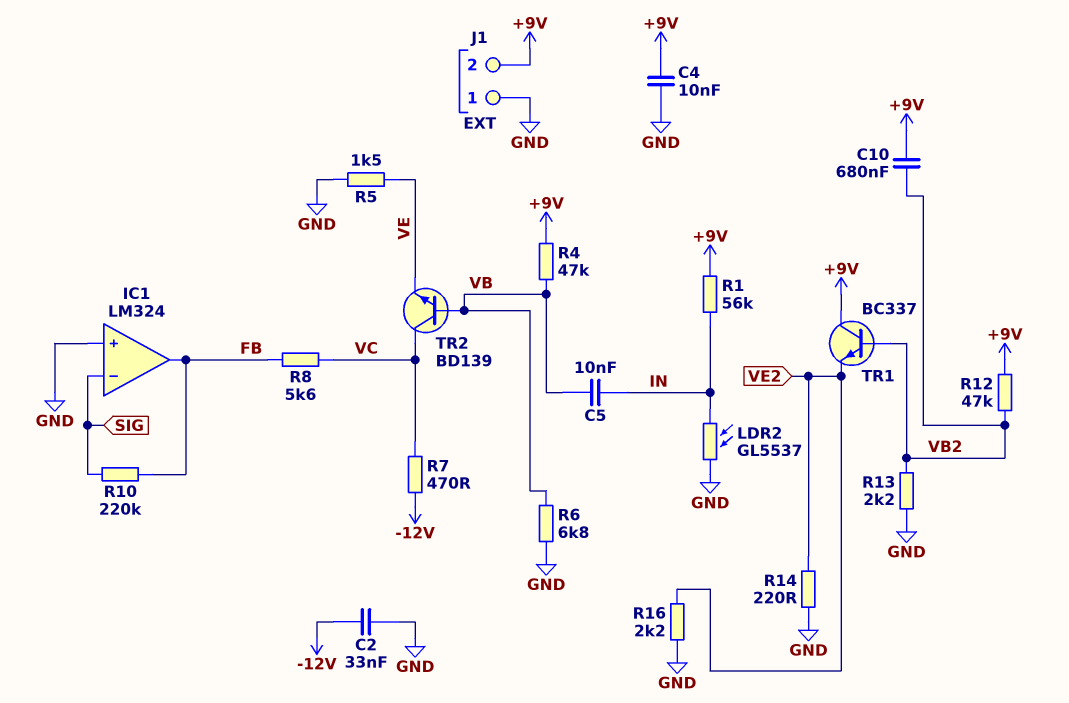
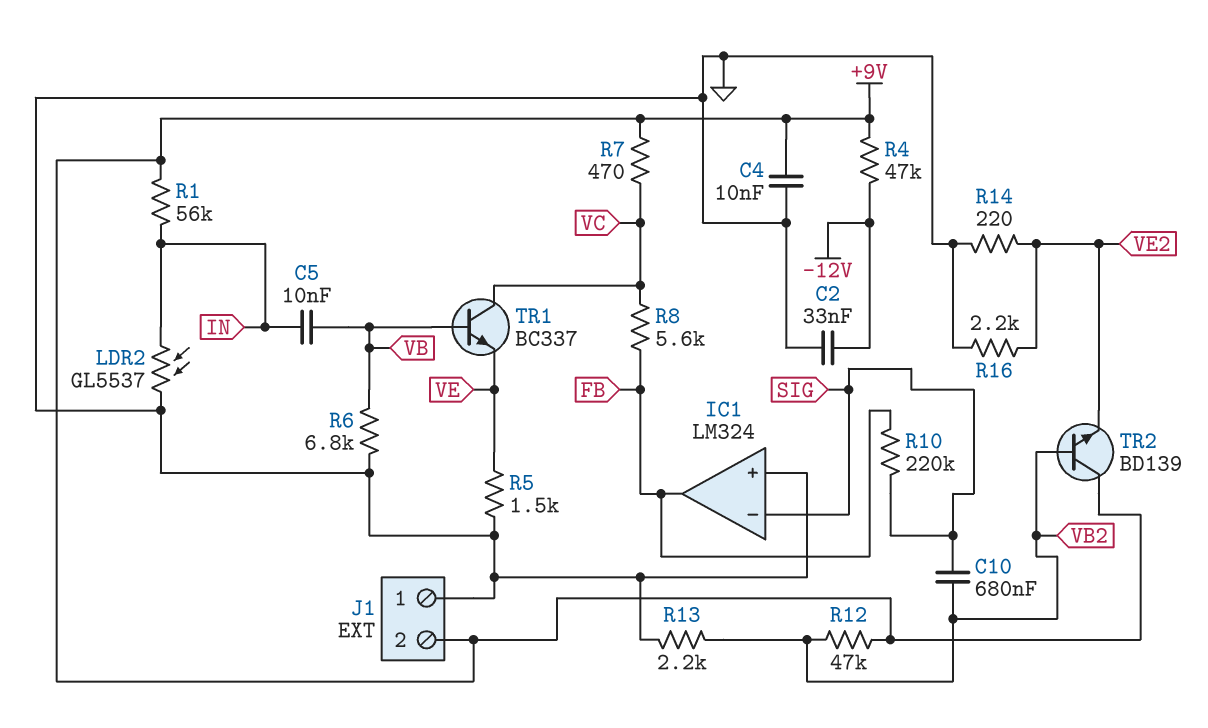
C10: 680nF (+9V, VB2) -> 680nF (SIG, VB2)
R4: 47k (+9V, VB) -> 47k (+9V, -12V)
R7: 470 (-12V, VC) -> 470 (+9V, VC)
TR1: NPN BC337 (B VB2, C +9V, E VE2) -> NPN BC337 (B VB, C VC, E VE)
TR2: NPN BD139 (B VB, C VC, E VE) -> NPN BD139 (B VB2, C +9V, E VE2)

